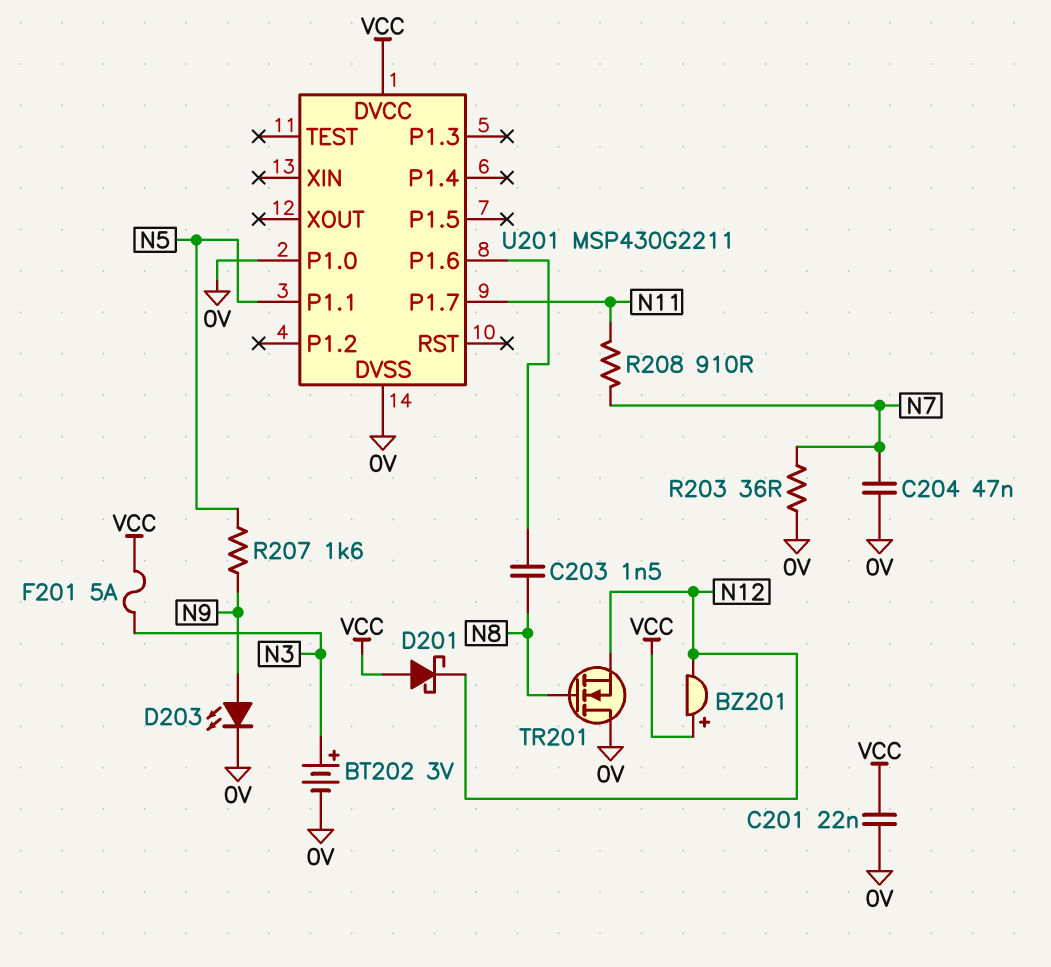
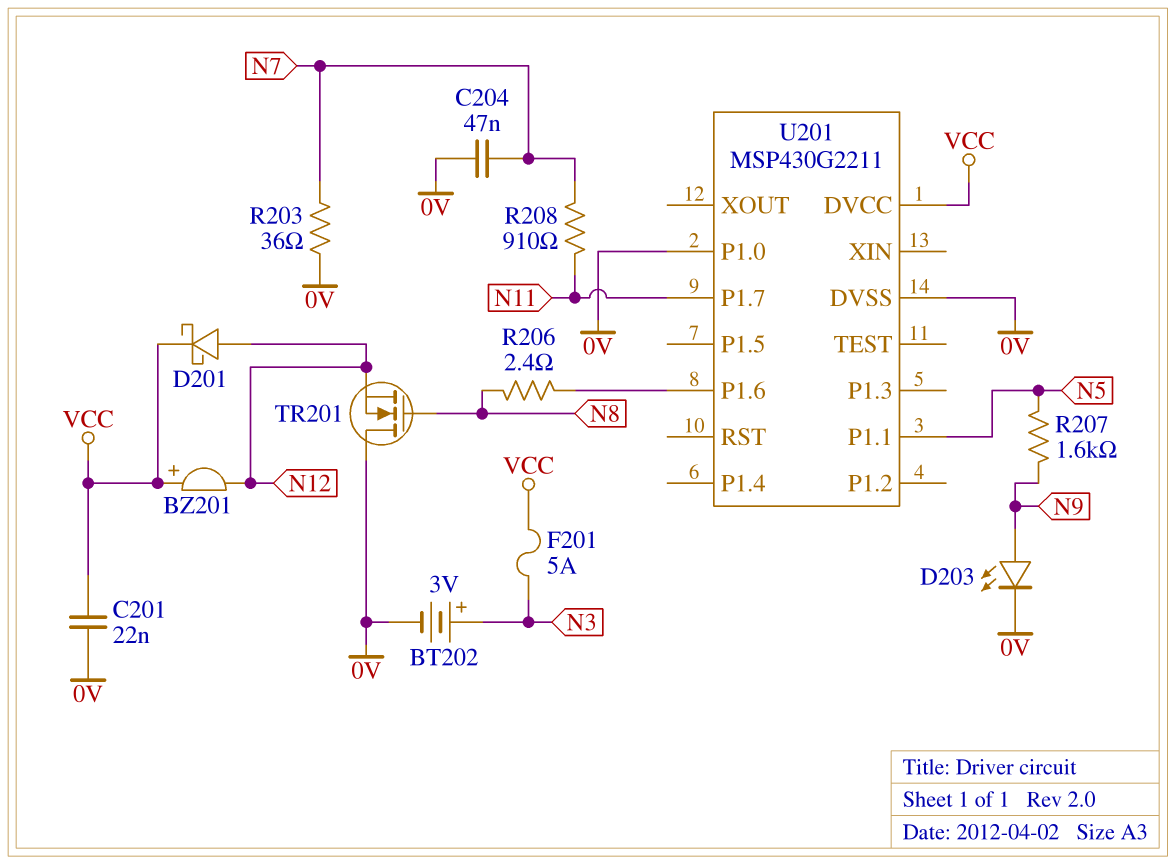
C203: 1.5nF (N8, U201/P1.6) -> none
D201: schottky (A VCC, K N12) -> schottky (A N12, K VCC)
R206: none -> 2.4 (N8, U201/P1.6)

